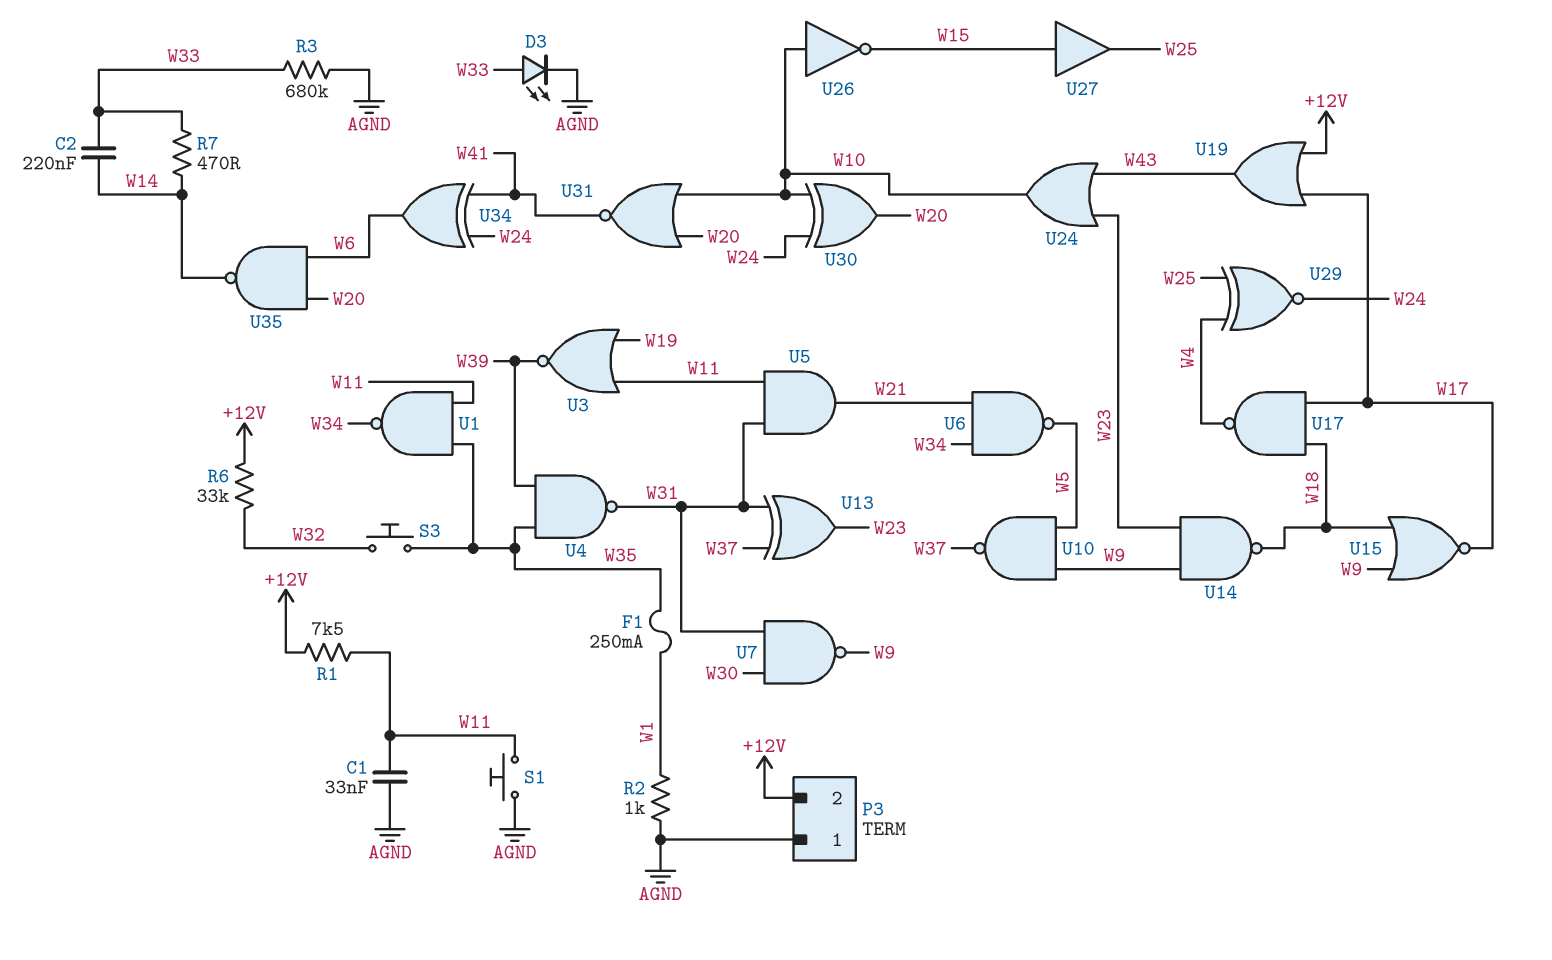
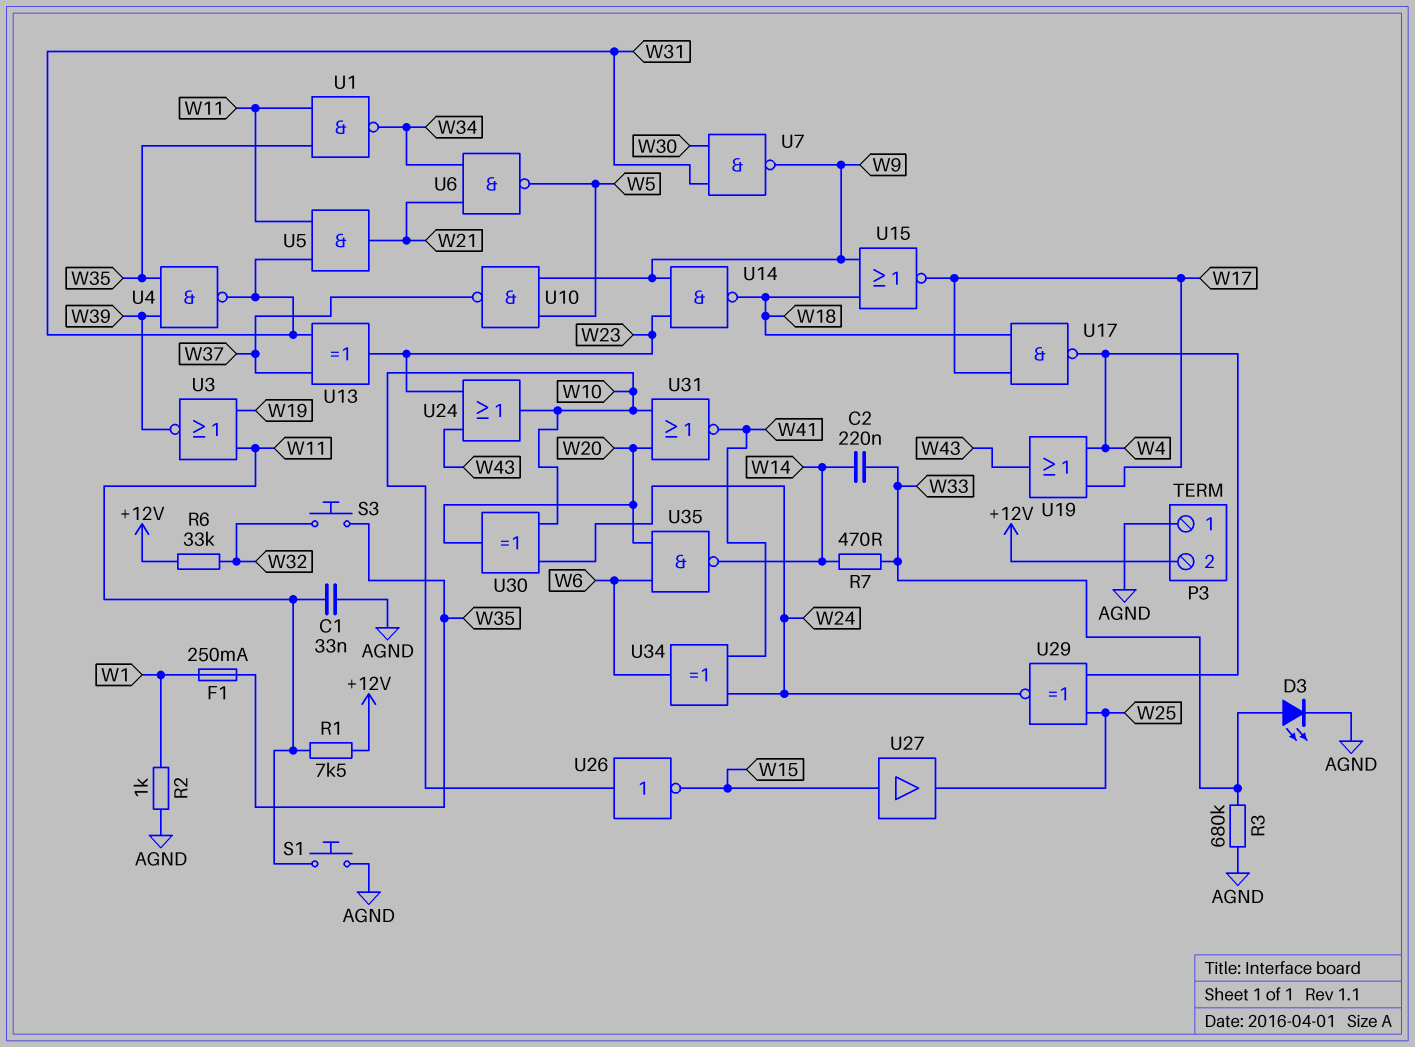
U19: OR (in +12V, in W17, out W43) -> OR (in W4, in W17, out W43)

